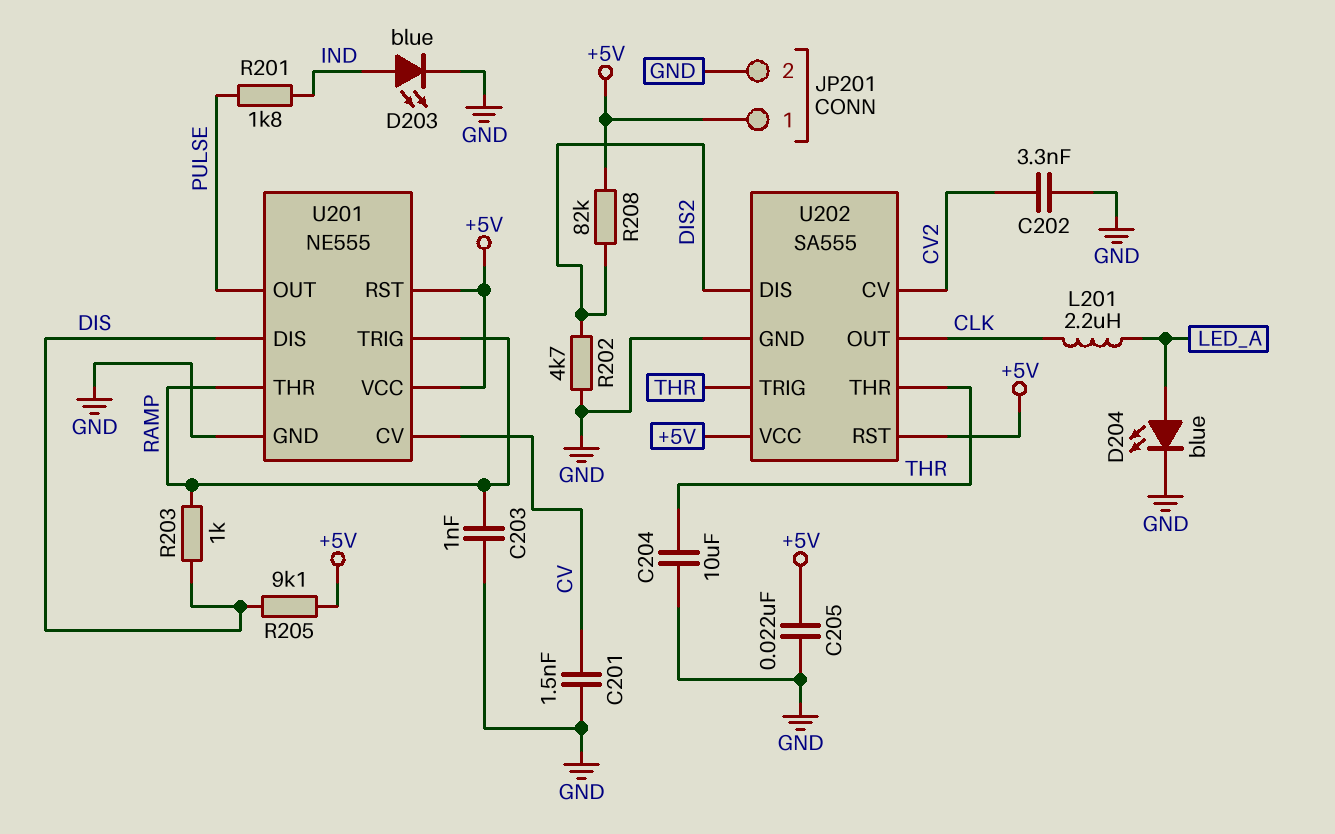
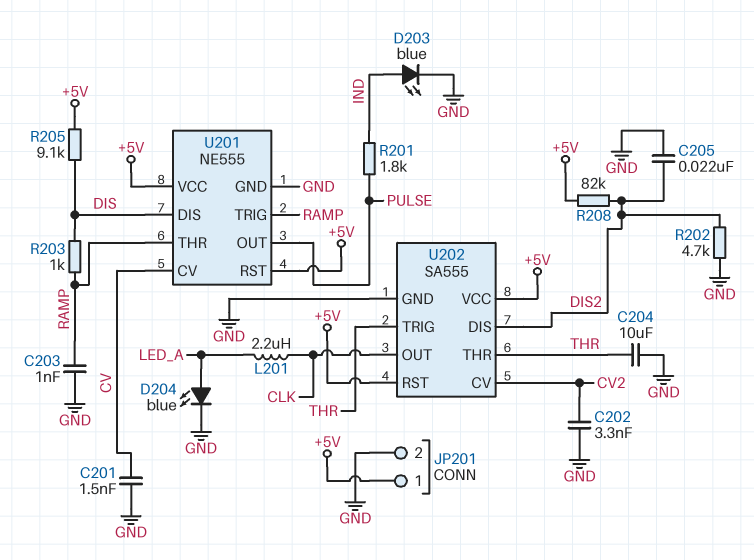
C205: 22nF (+5V, GND) -> 22nF (DIS2, GND)

